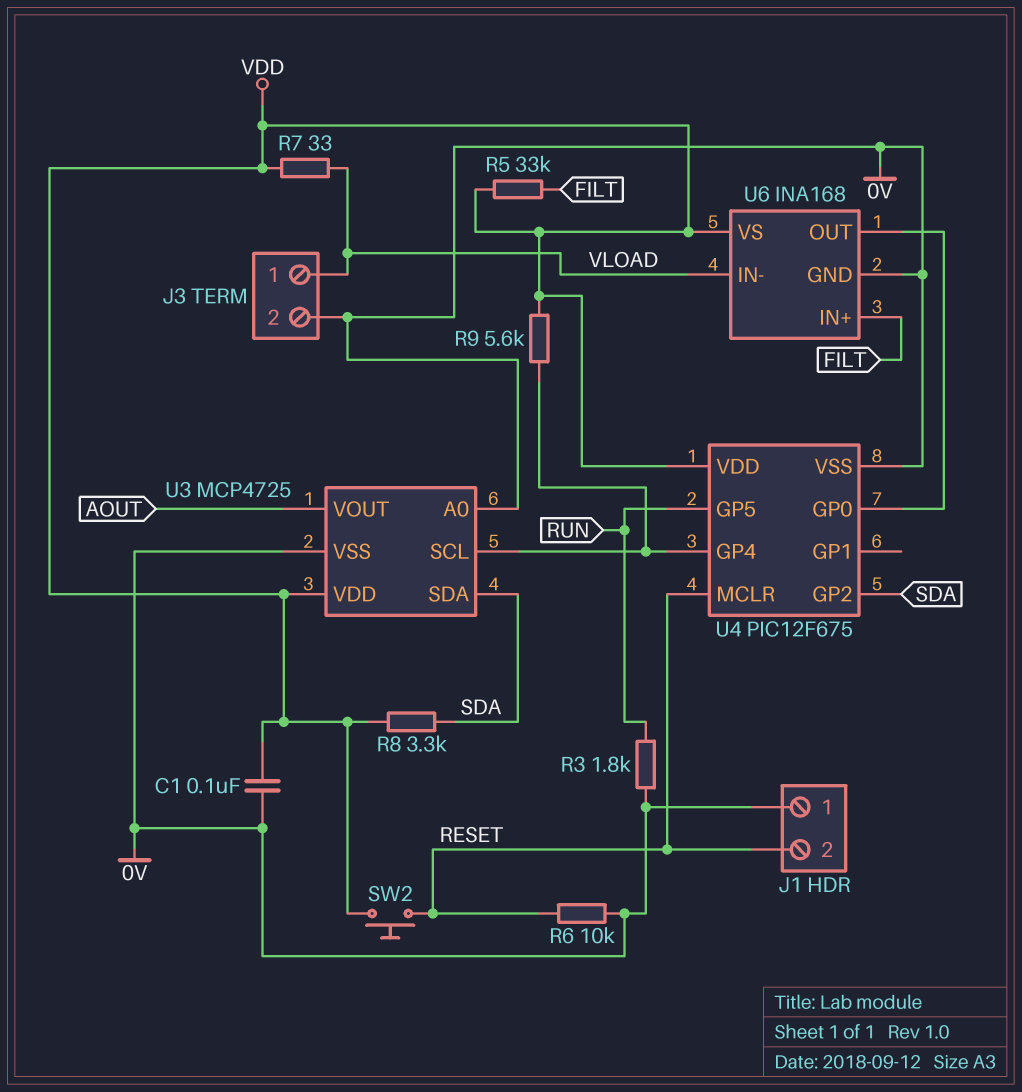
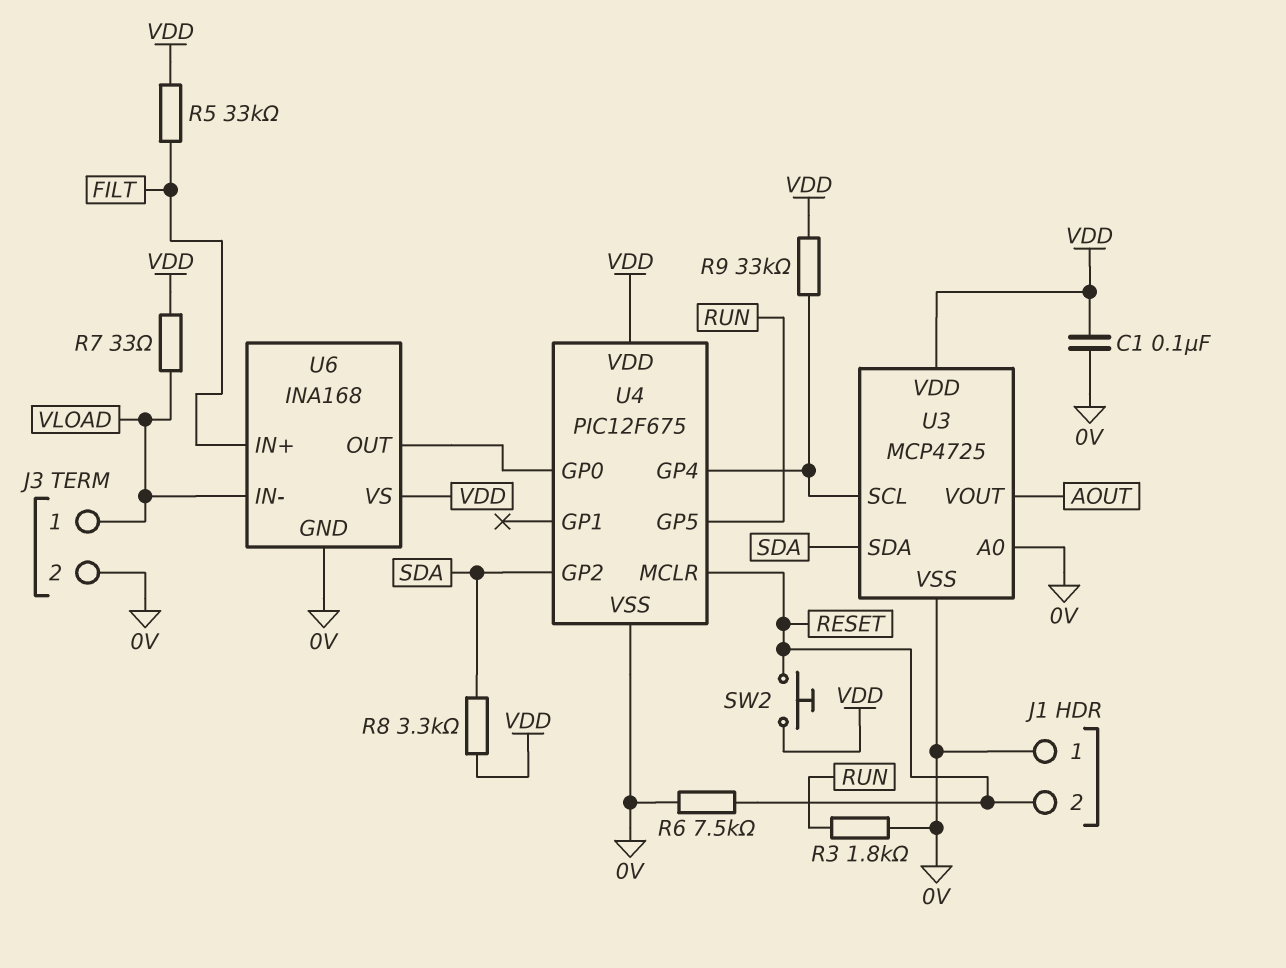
R6: 10k (0V, RESET) -> 7.5k (0V, RESET)
R9: 5.6k (U3/SCL, VDD) -> 33k (U3/SCL, VDD)

